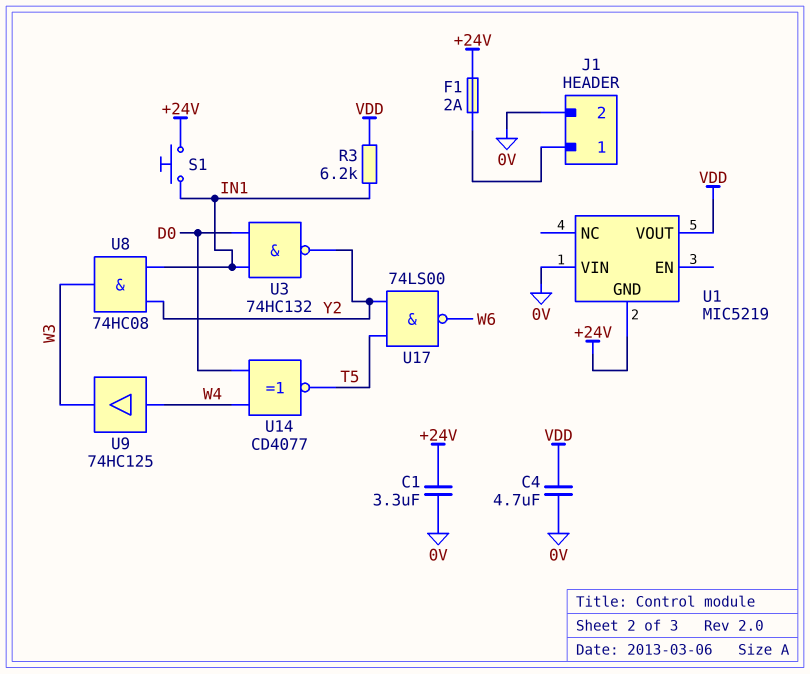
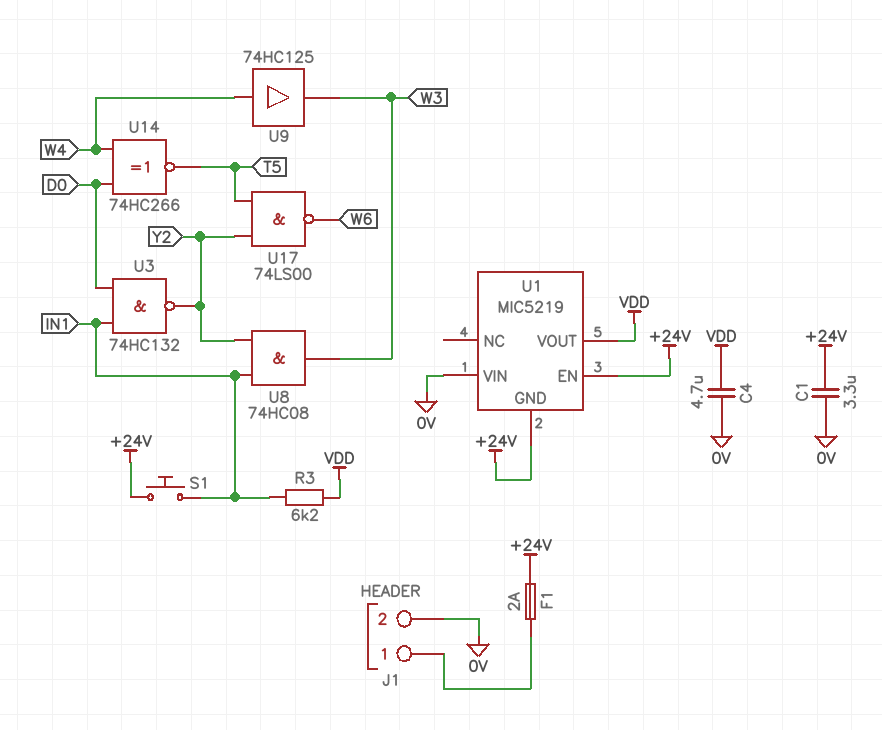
U1 pin EN: none -> +24V
U14: XNOR CD4077 (in D0, in W4, out T5) -> XNOR 74HC266 (in D0, in W4, out T5)

